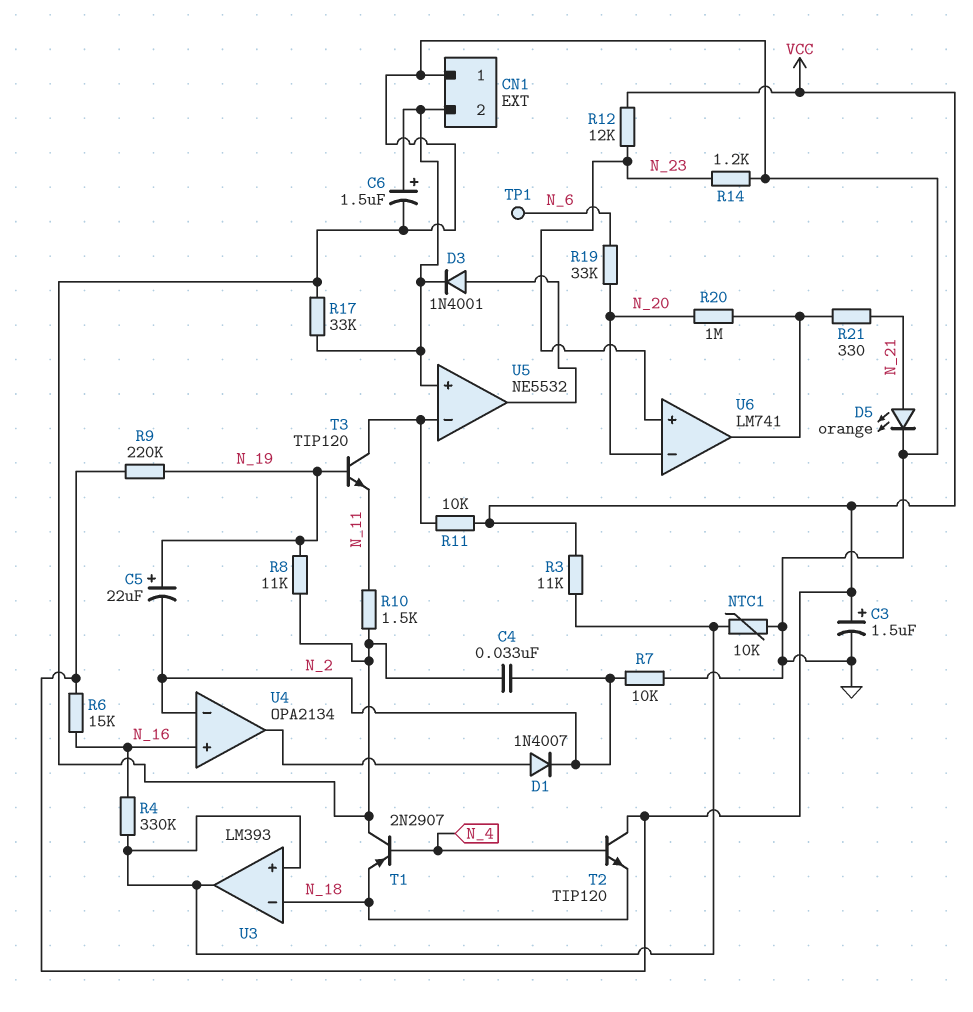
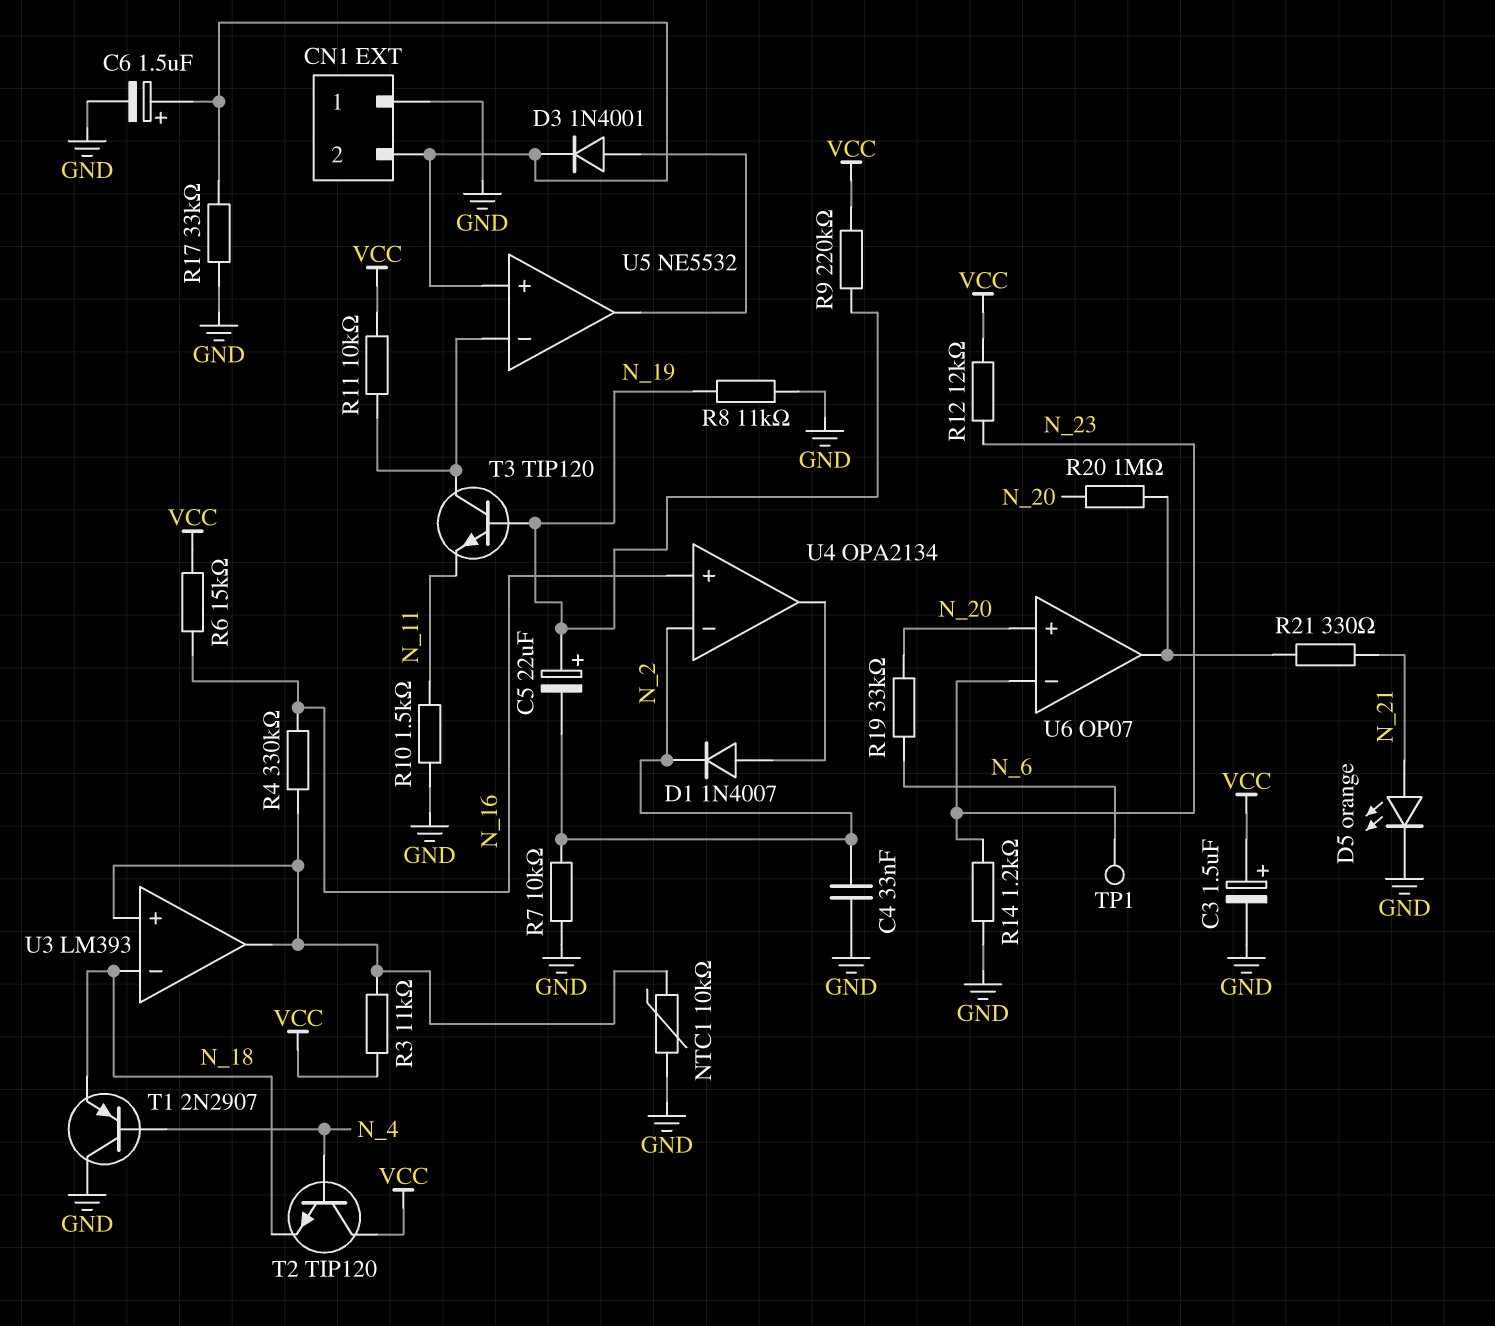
U6: LM741 -> OP07
U6 pin in+: N_23 -> N_20
U6 pin in-: N_20 -> N_23

